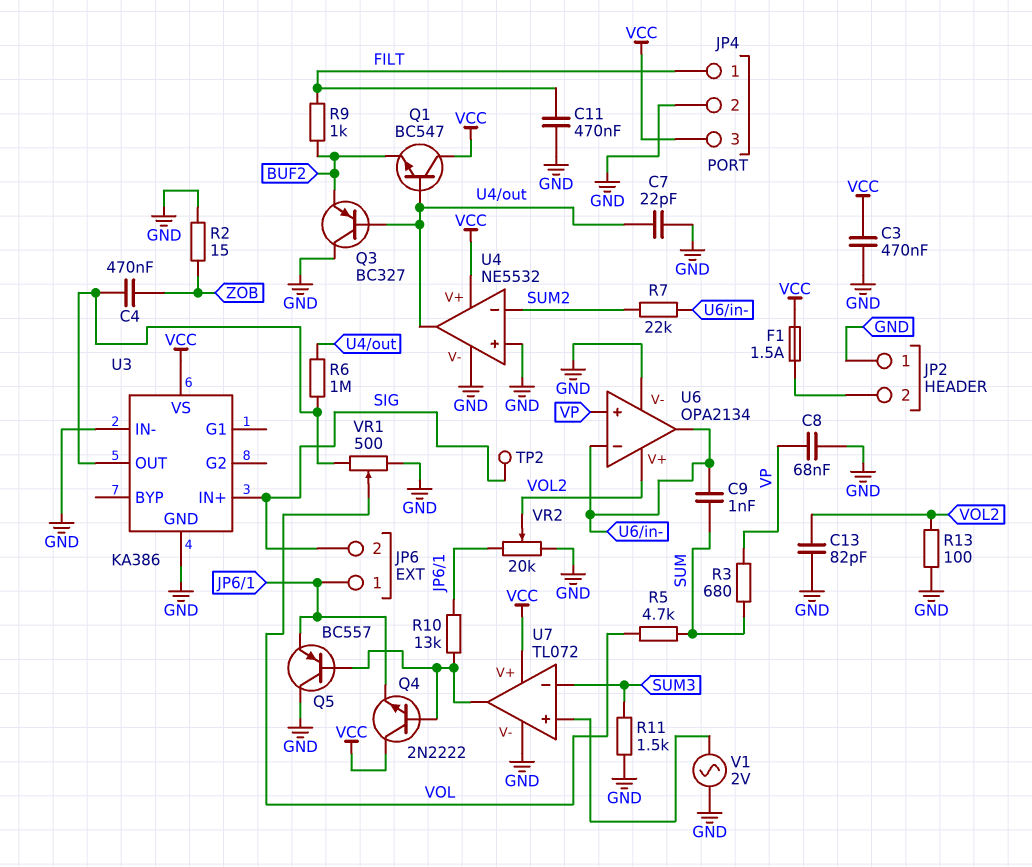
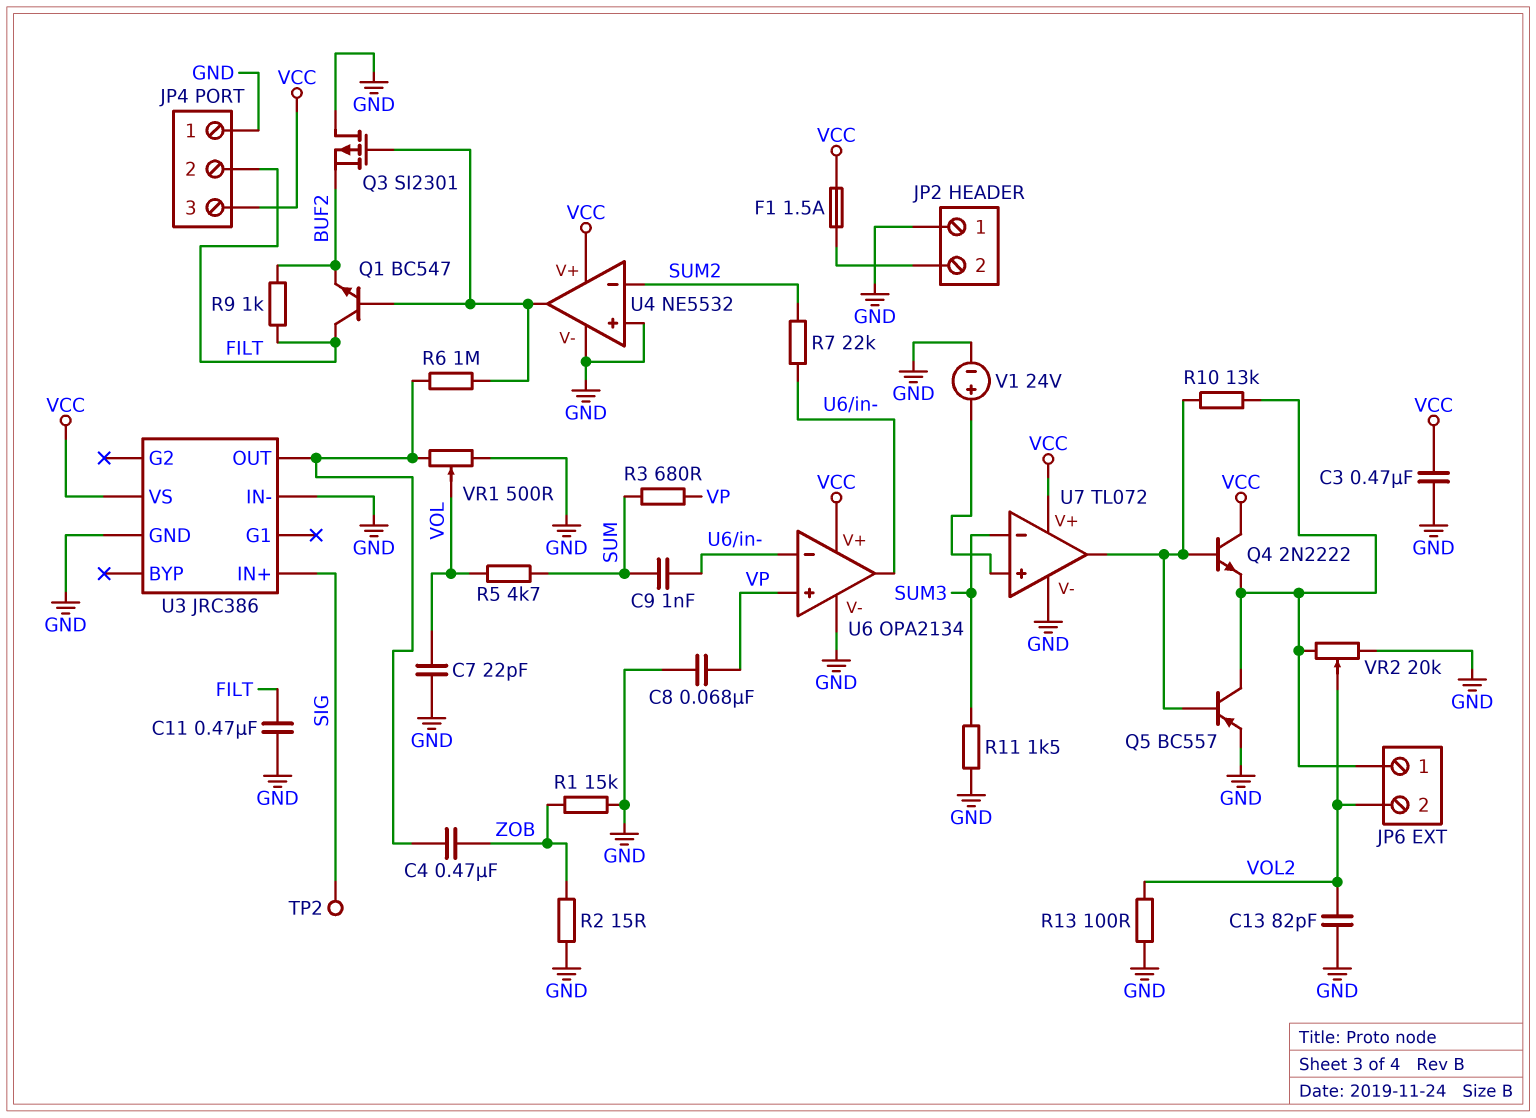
C7: 22pF (GND, U4/out) -> 22pF (GND, VOL)
JP4 pin 1: FILT -> GND
JP4 pin 2: GND -> FILT
JP6 pin 2: SIG -> VOL2
Q1: NPN BC547 (B U4/out, C VCC, E BUF2) -> NPN BC547 (B U4/out, C FILT, E BUF2)
Q3: PNP BC327 (B U4/out, C GND, E BUF2) -> PMOS SI2301 (G U4/out, D GND, S BUF2)
Q5: PNP BC557 (B U7/out, C GND, E JP6/1) -> PNP BC557 (B U7/out, C JP6/1, E GND)
R1: none -> 15k (GND, ZOB)
U3: KA386 -> JRC386
U6 pin V+: VOL2 -> VCC
V1: AC 2V (GND, U7/in+) -> 24V (plus U7/in+, minus GND)

